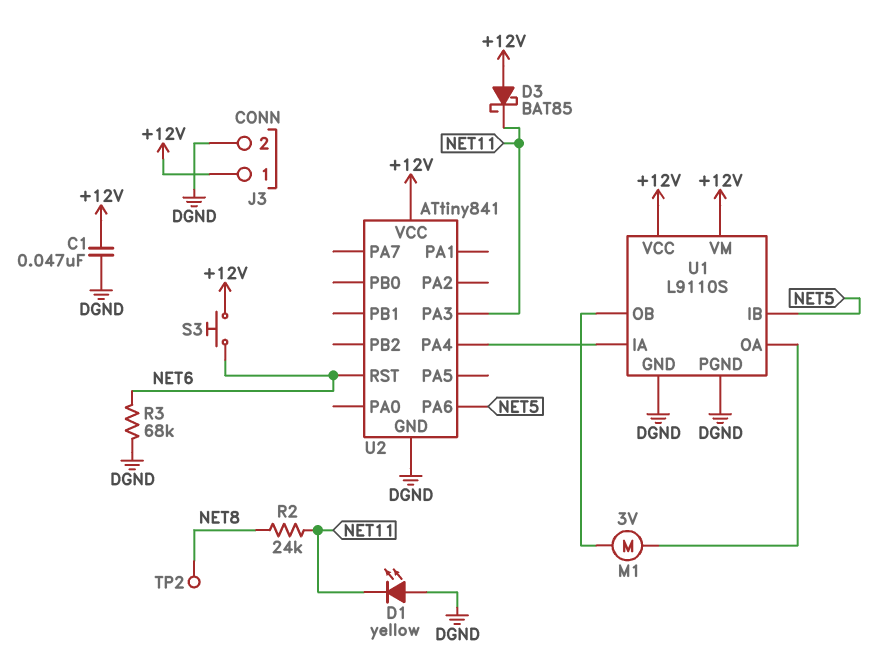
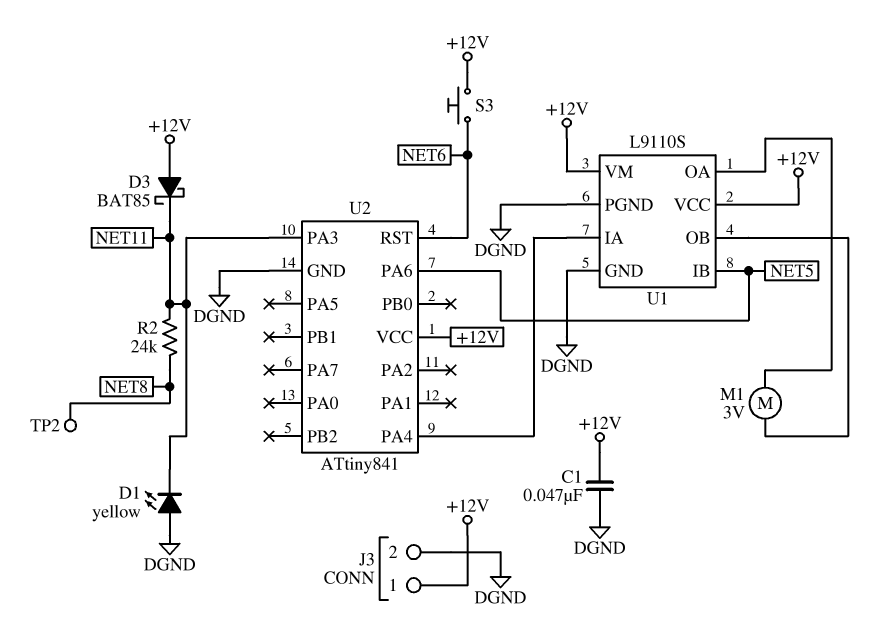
R3: 68k (DGND, NET6) -> none

